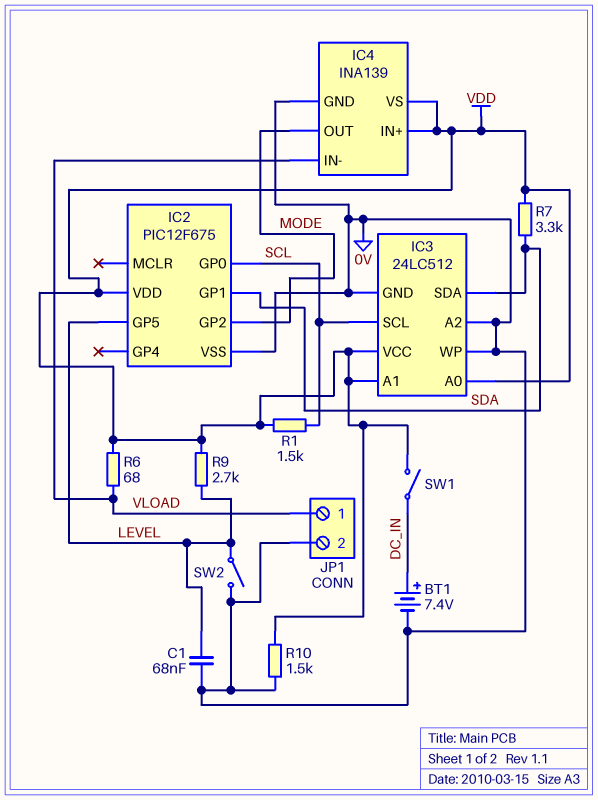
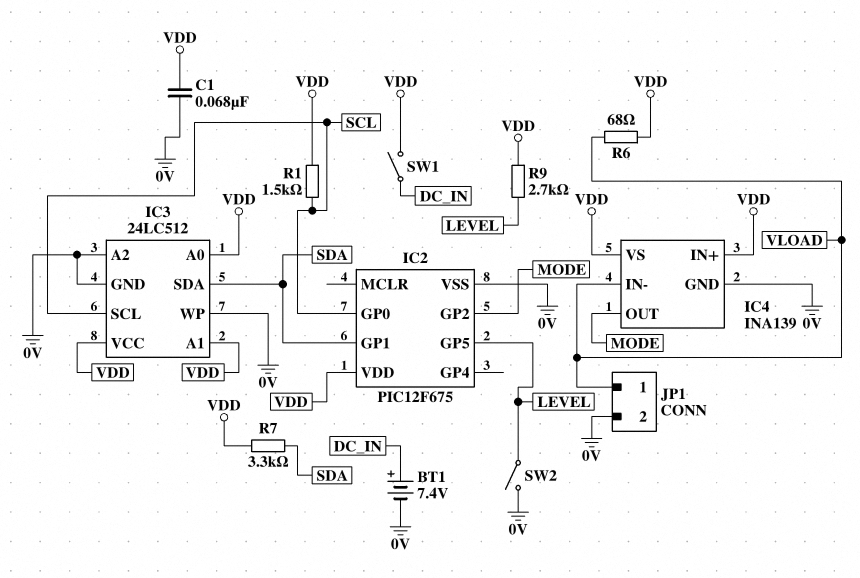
C1: 68nF (0V, LEVEL) -> 68nF (0V, VDD)
R10: 1.5k (0V, VDD) -> none

